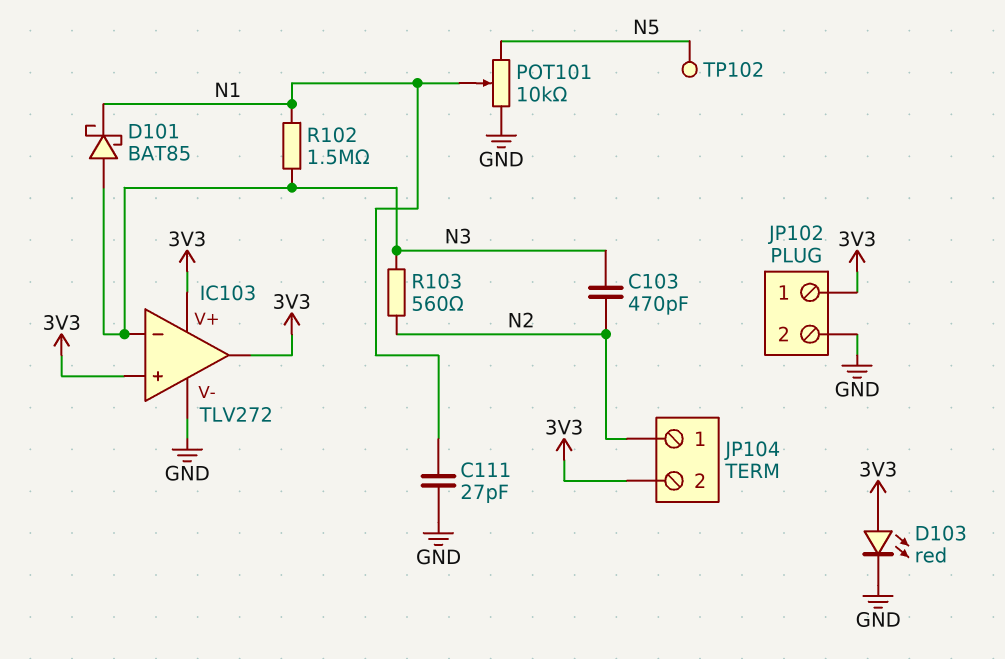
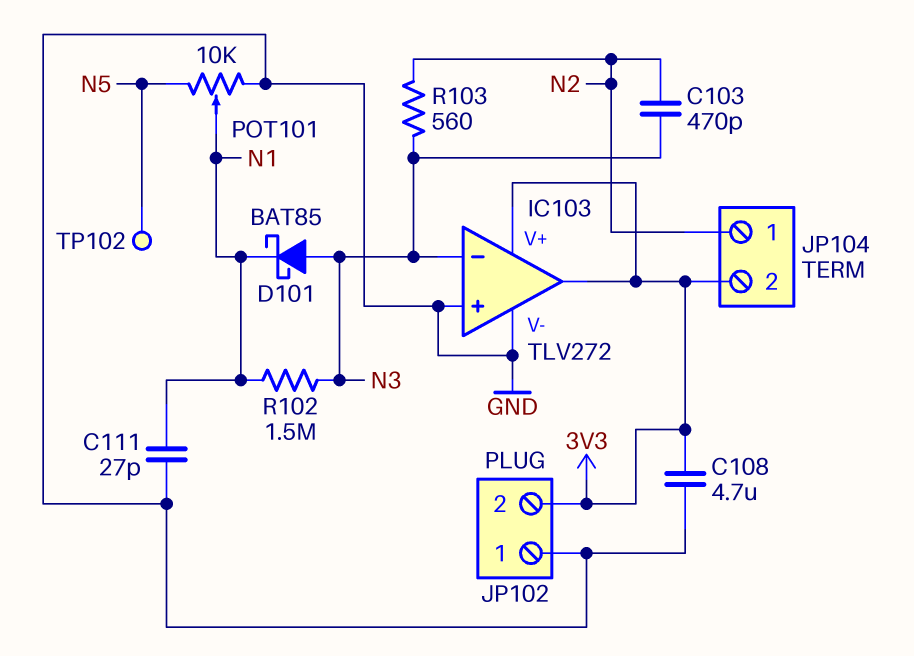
C108: none -> 4.7uF (3V3, GND)
D103: LED red (A 3V3, K GND) -> none
IC103 pin in+: 3V3 -> GND
JP102 pin 1: 3V3 -> GND
JP102 pin 2: GND -> 3V3

